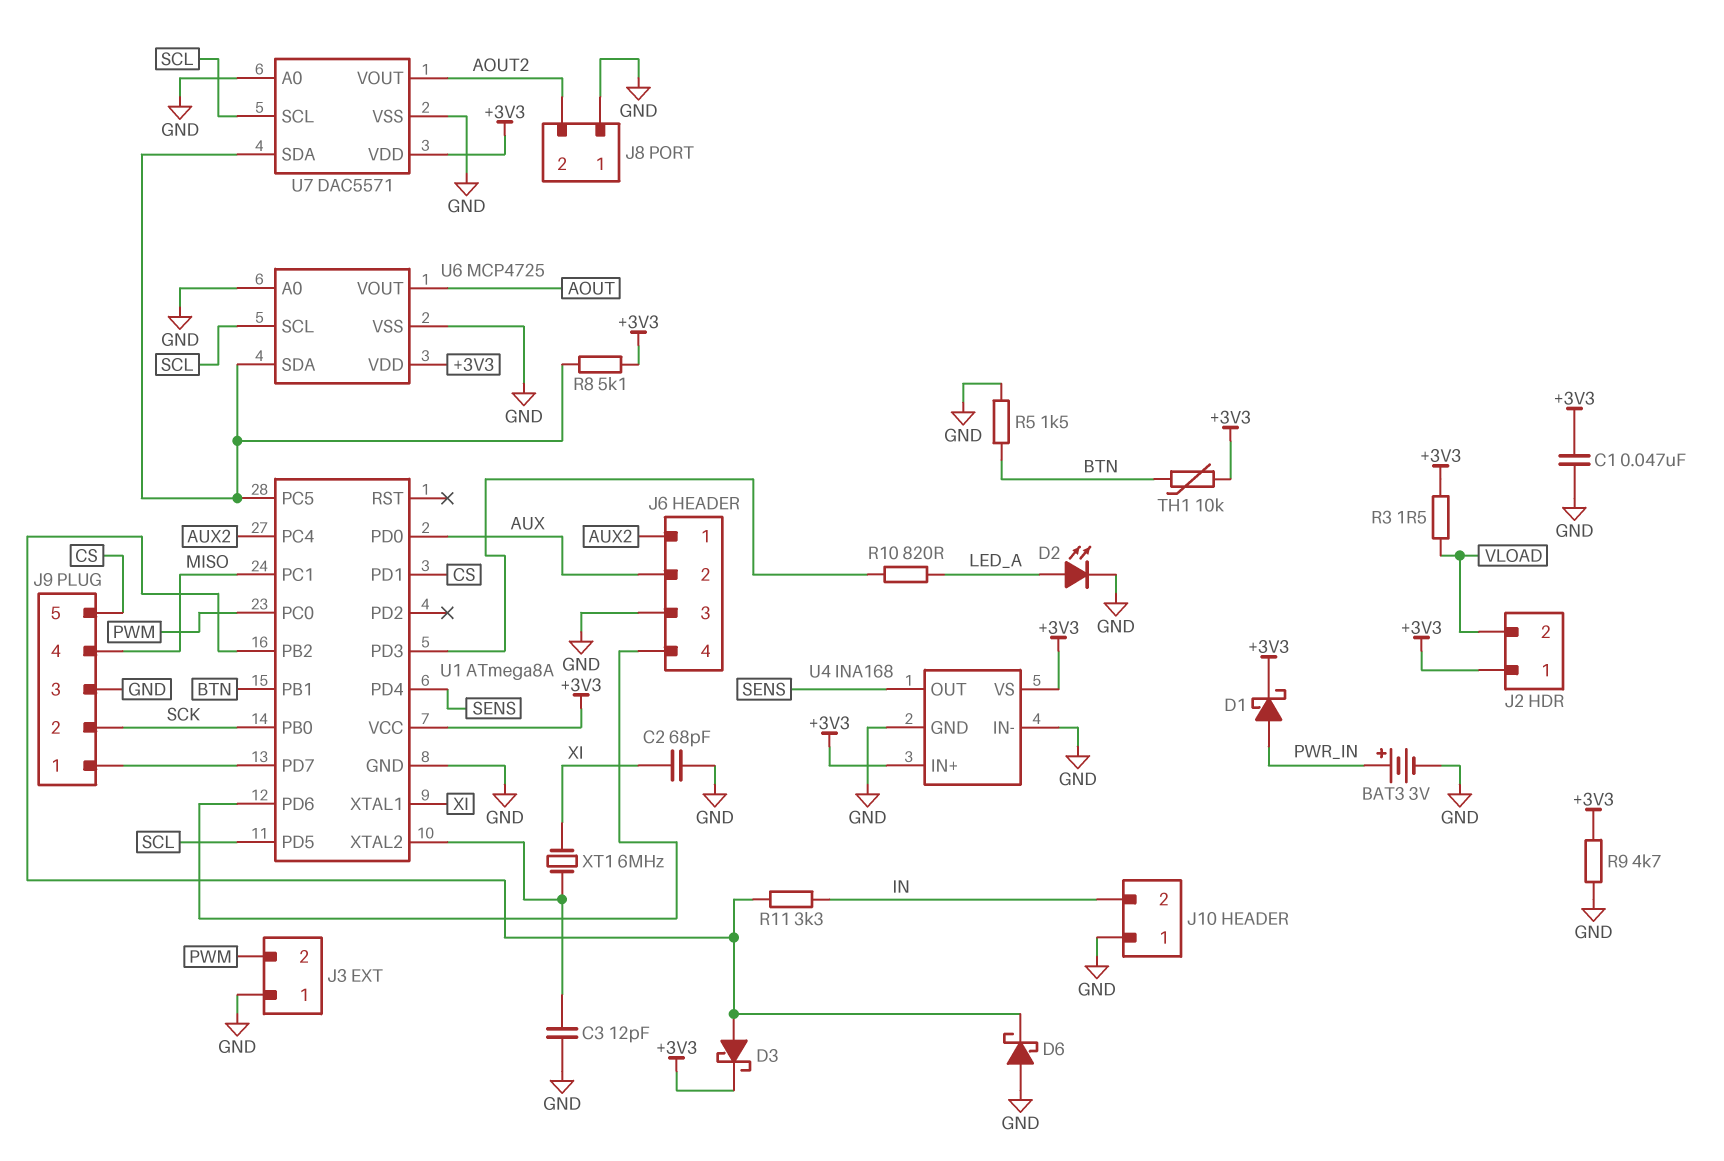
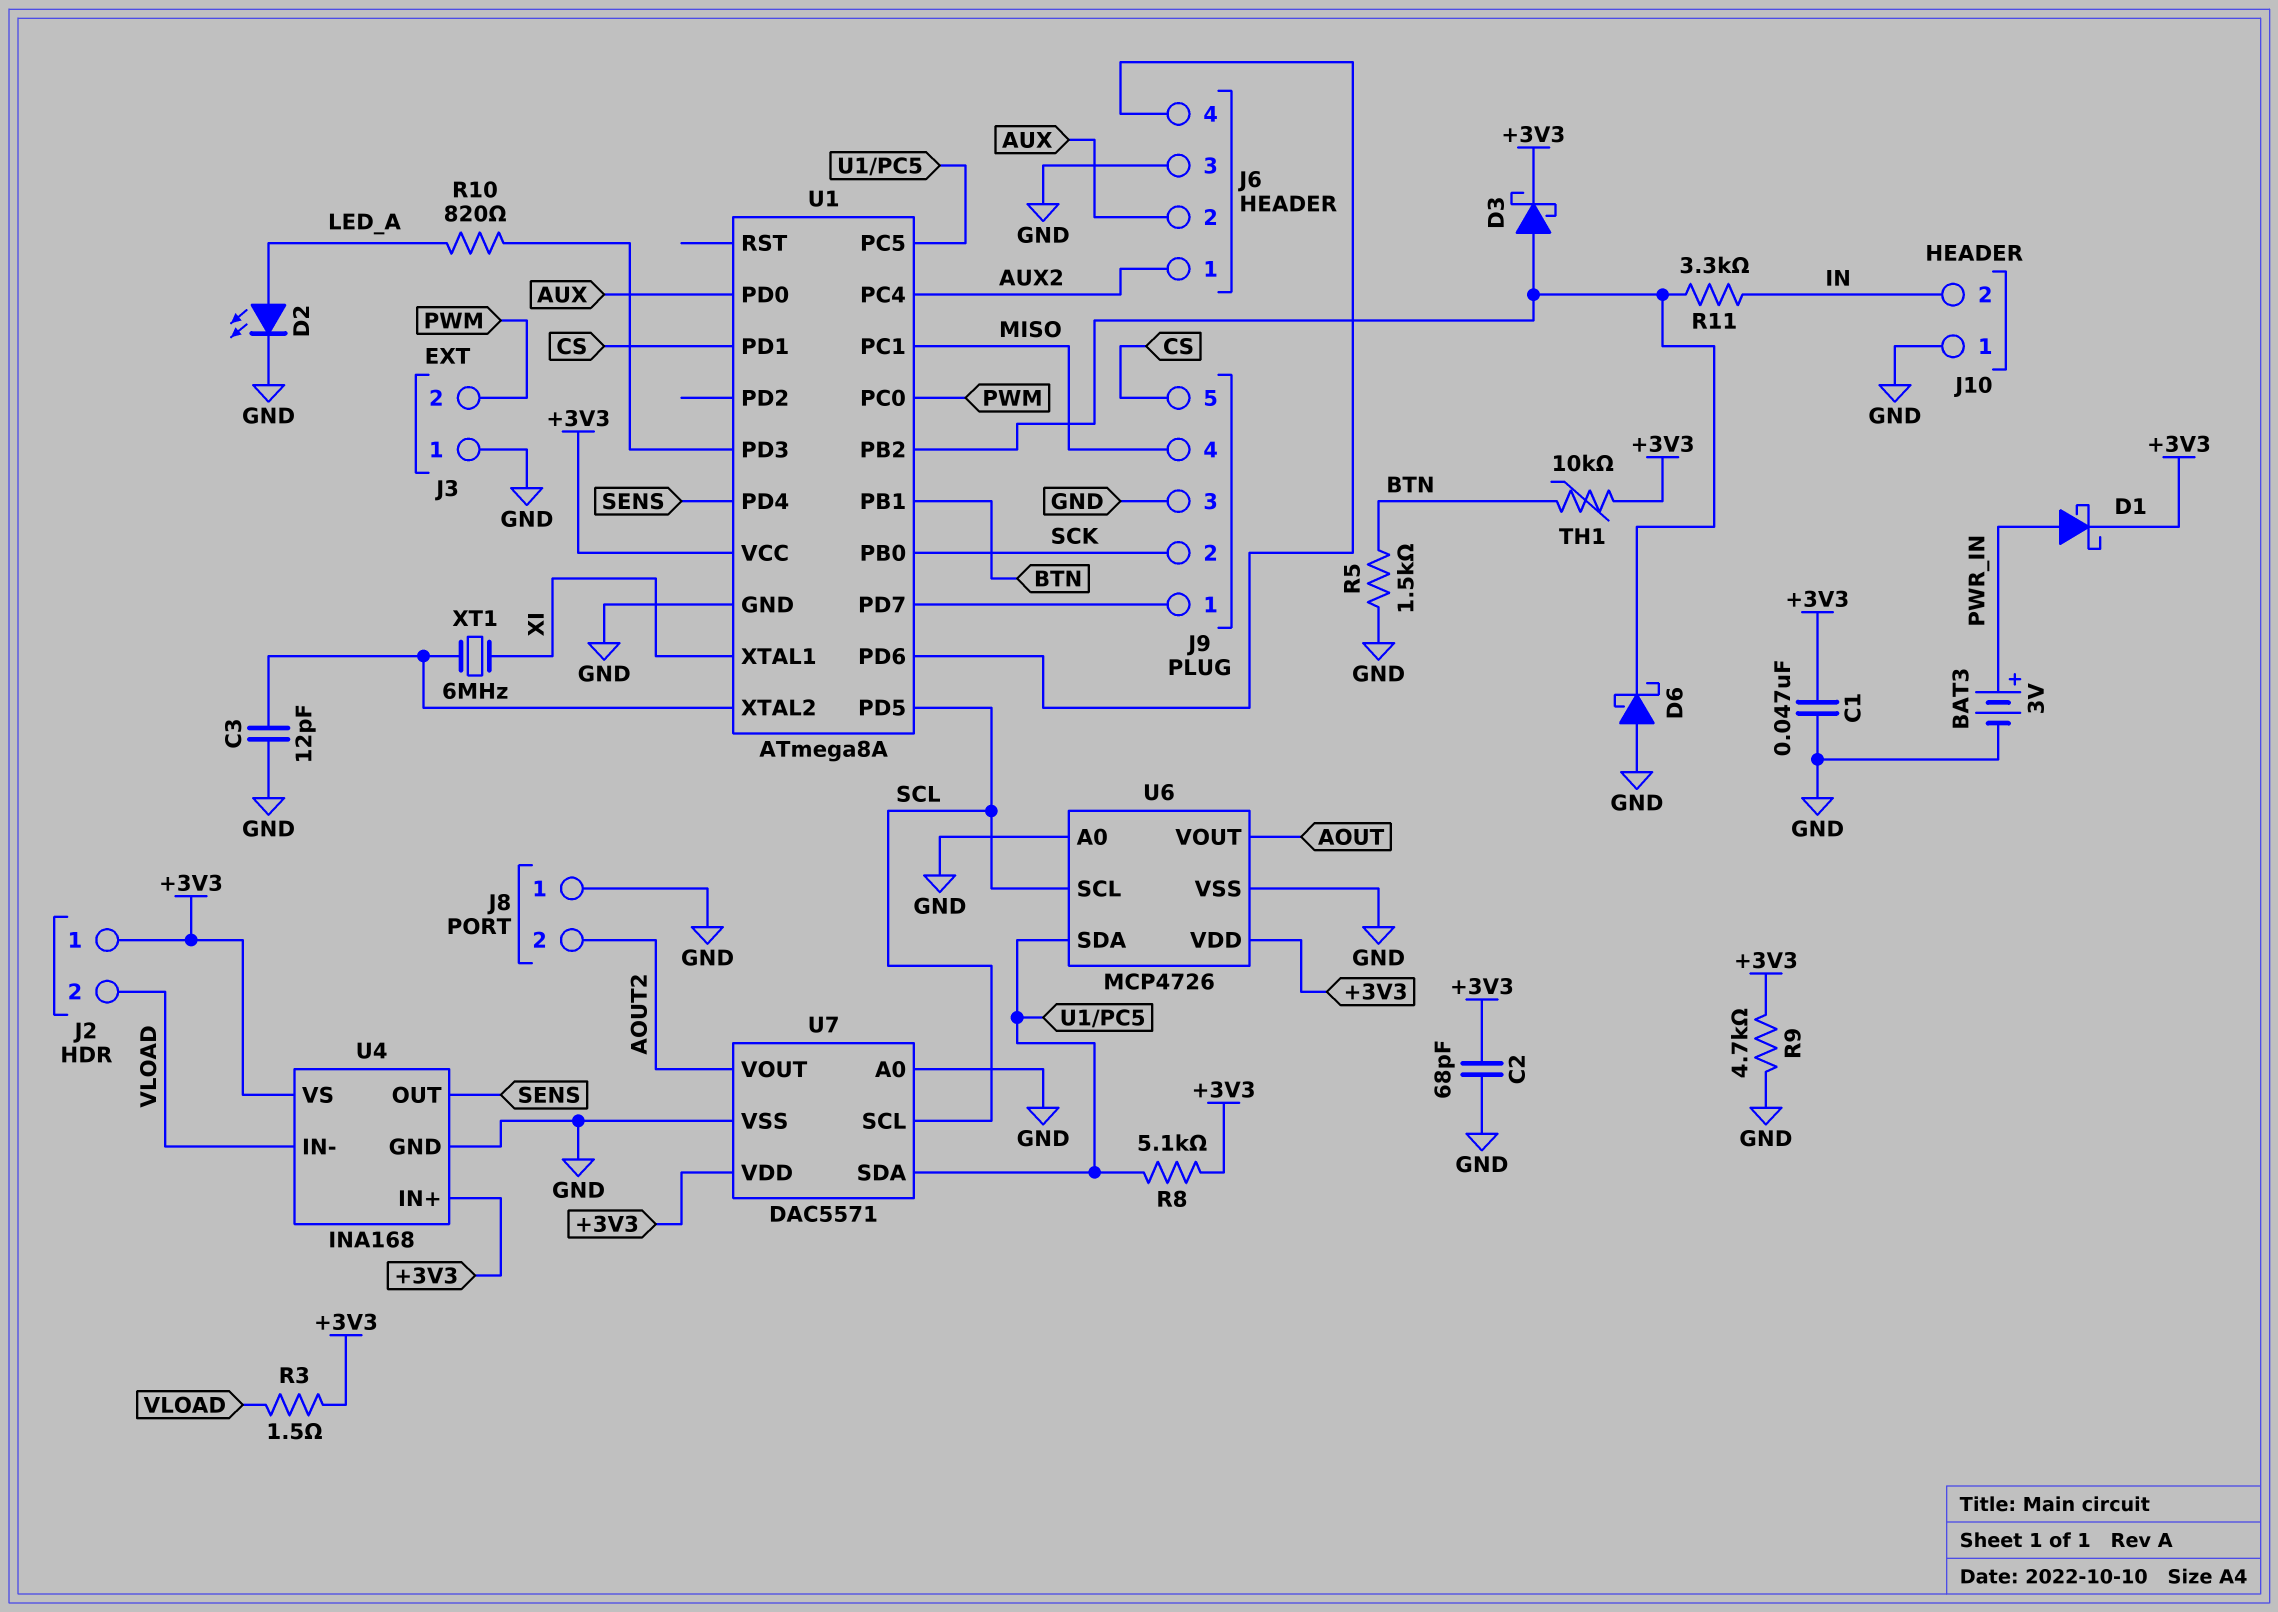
C2: 68pF (GND, XI) -> 68pF (+3V3, GND)
U4 pin IN-: GND -> VLOAD
U6: MCP4725 -> MCP4726

